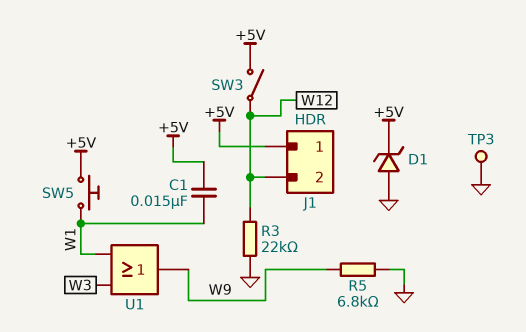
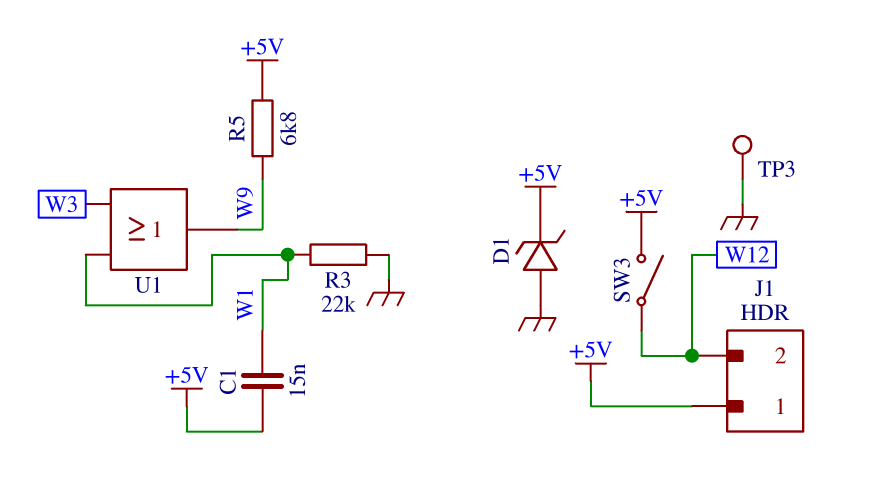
R3: 22k (GND, W12) -> 22k (GND, W1)
R5: 6.8k (GND, W9) -> 6.8k (+5V, W9)
SW5: button (+5V, W1) -> none

